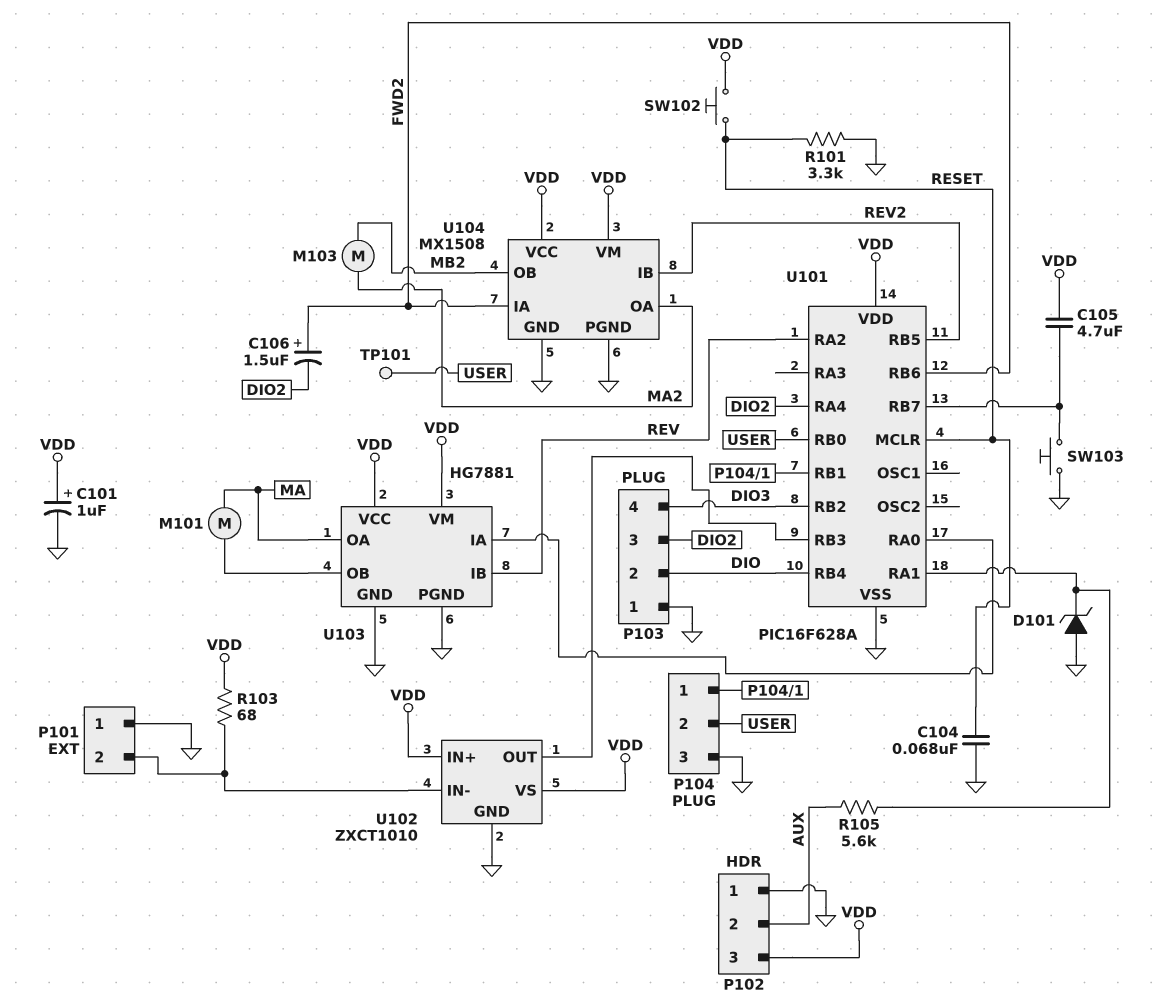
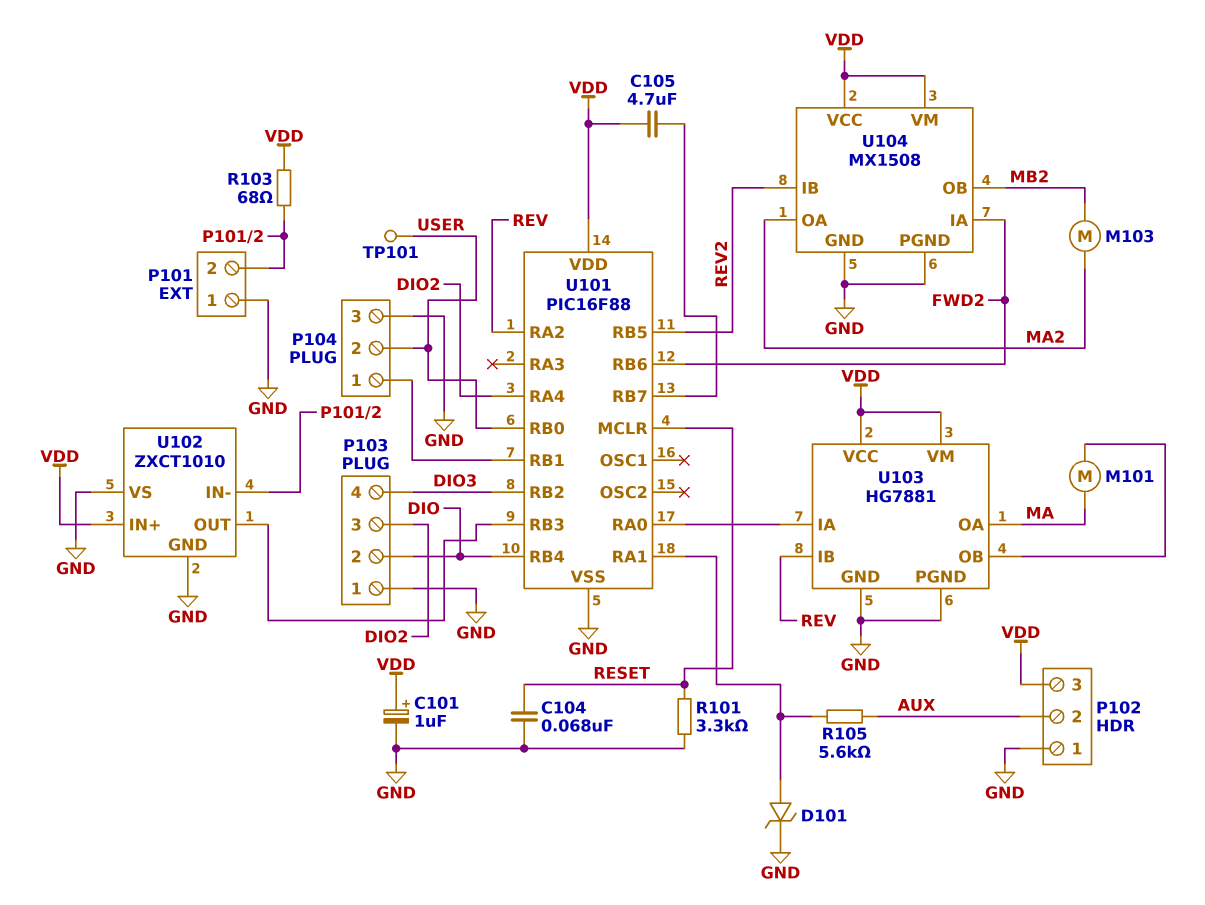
C106: 1.5uF (plus FWD2, minus DIO2) -> none
D101: zener (A GND, K U101/RA1) -> zener (A U101/RA1, K GND)
SW102: button (RESET, VDD) -> none
SW103: button (GND, U101/RB7) -> none
U101: PIC16F628A -> PIC16F88
U102 pin VS: VDD -> GND

